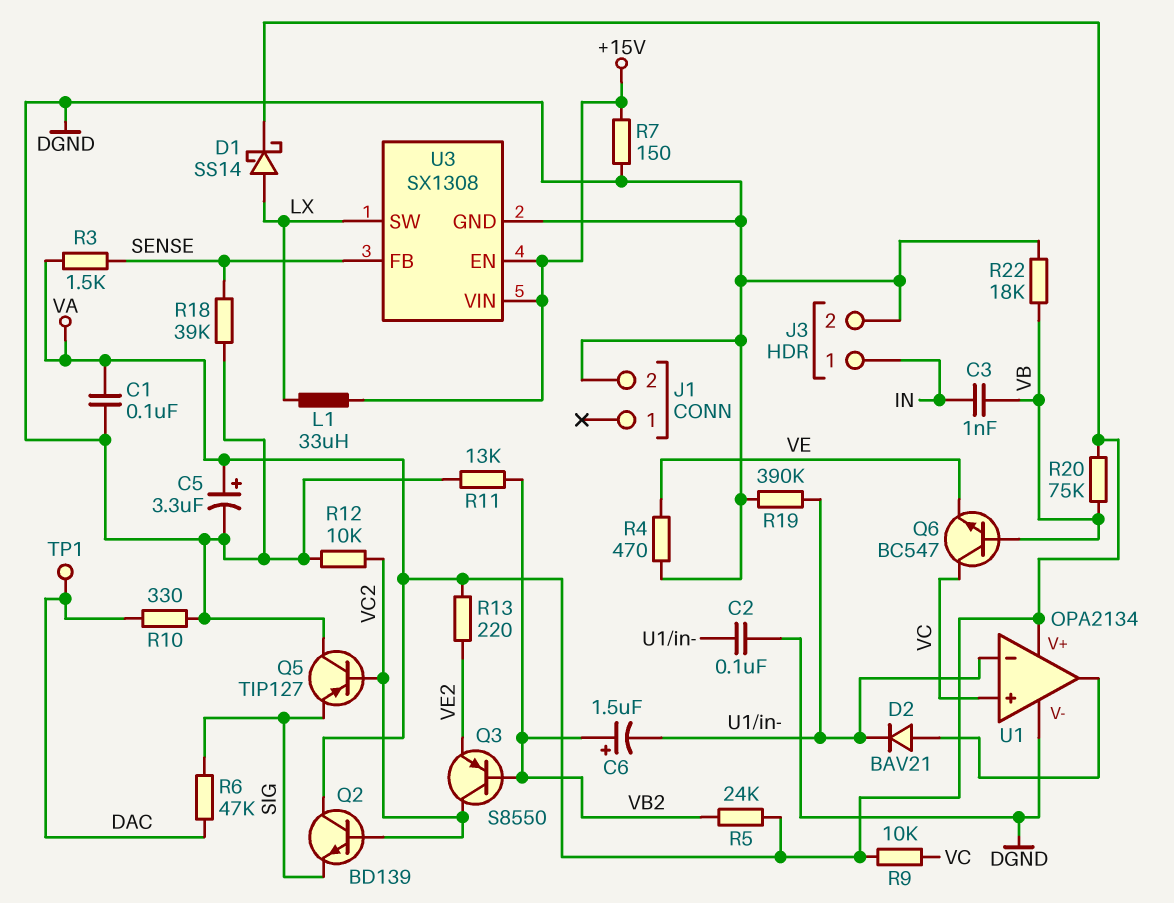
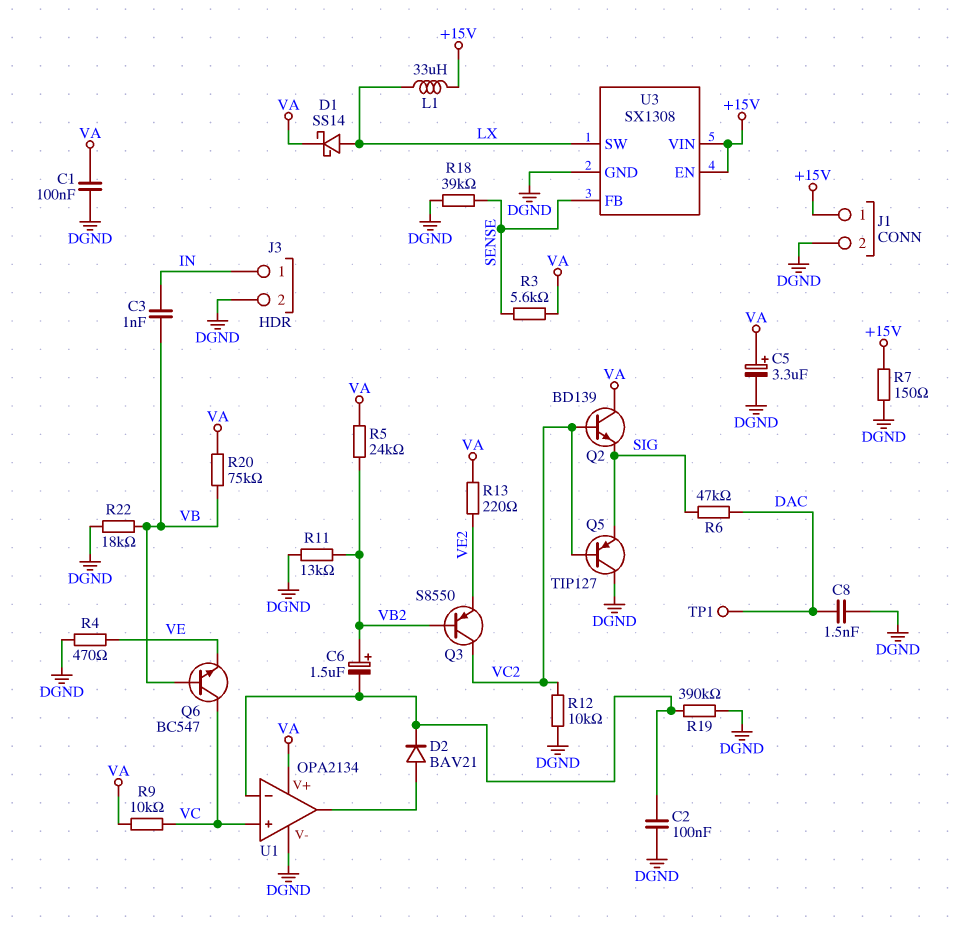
C8: none -> 1.5nF (DAC, DGND)
J1 pin 1: none -> +15V
R3: 1.5k (SENSE, VA) -> 5.6k (SENSE, VA)
R10: 330 (DAC, DGND) -> none

